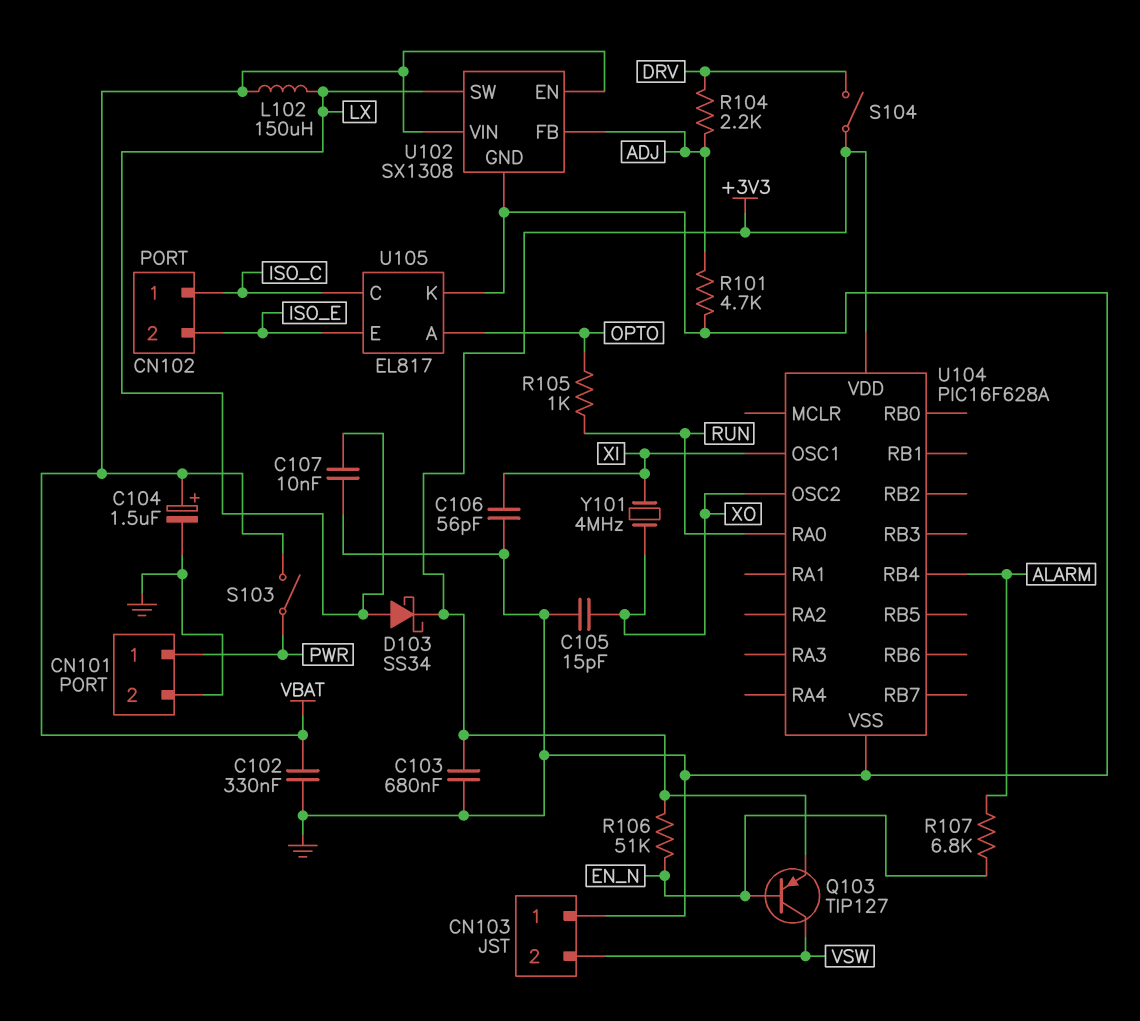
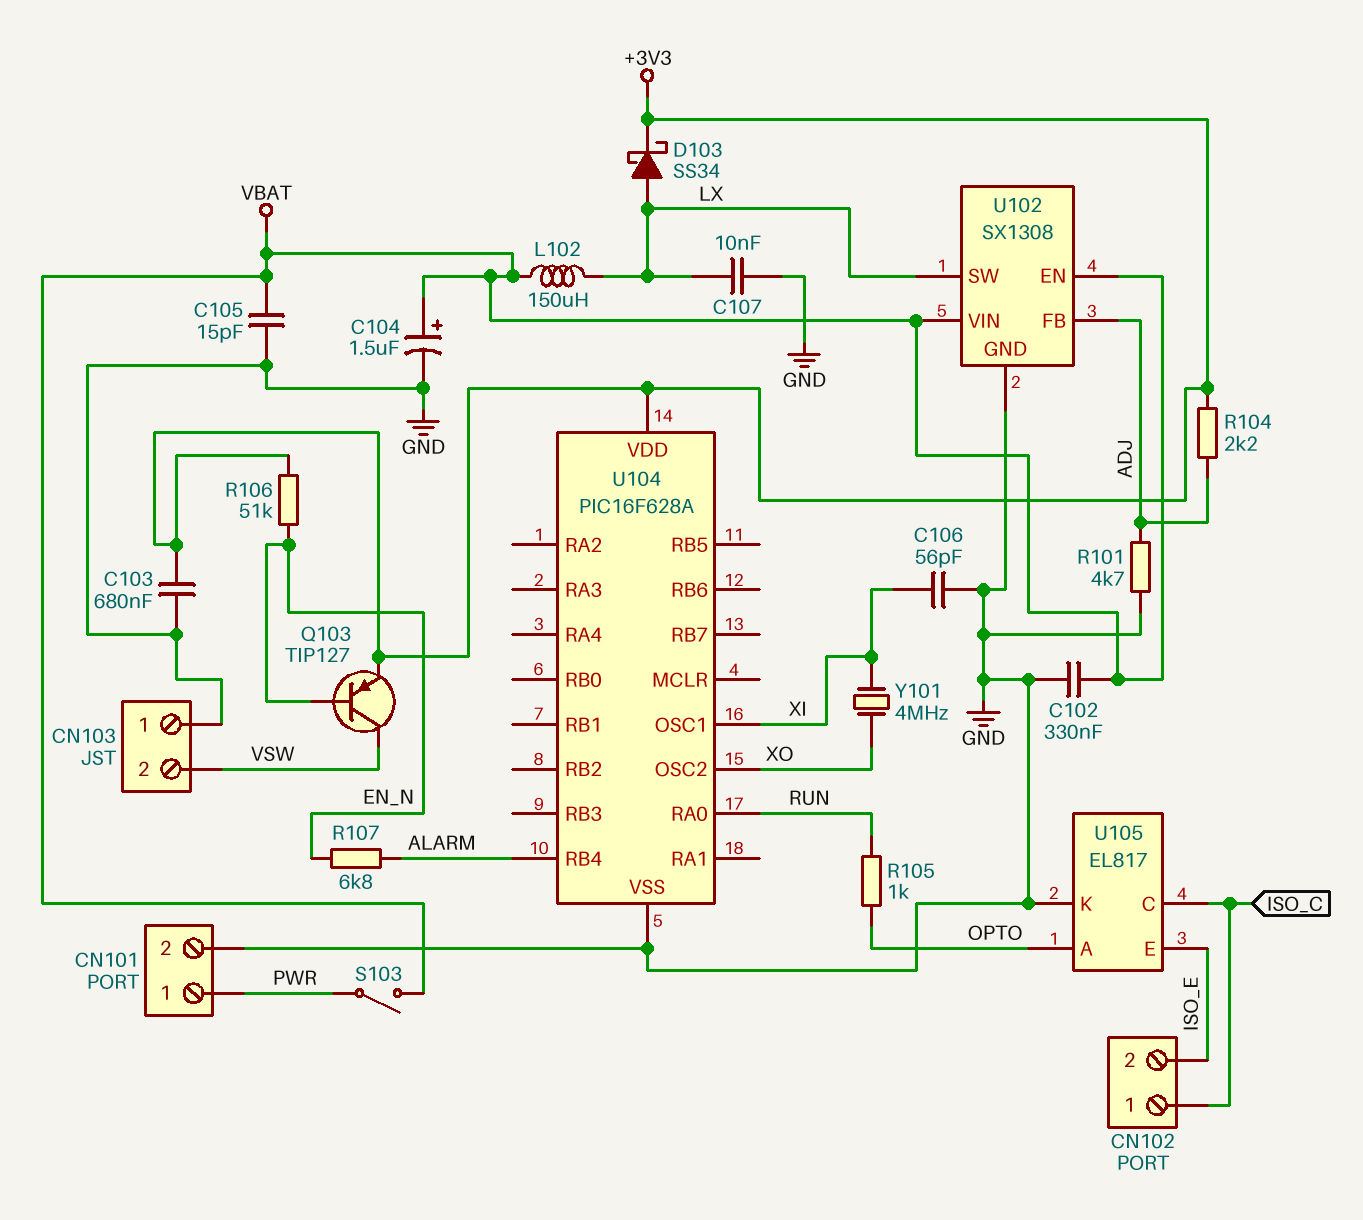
C105: 15pF (GND, XO) -> 15pF (GND, VBAT)
R104: 2.2k (ADJ, DRV) -> 2.2k (+3V3, ADJ)
S104: switch (+3V3, DRV) -> none

